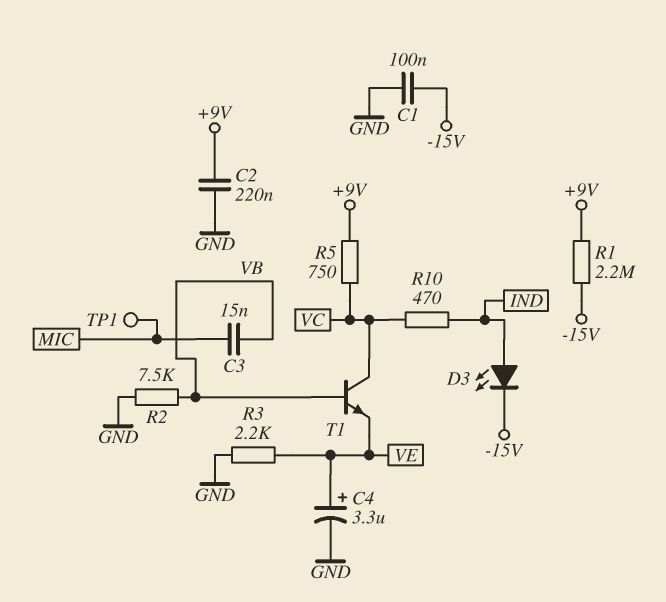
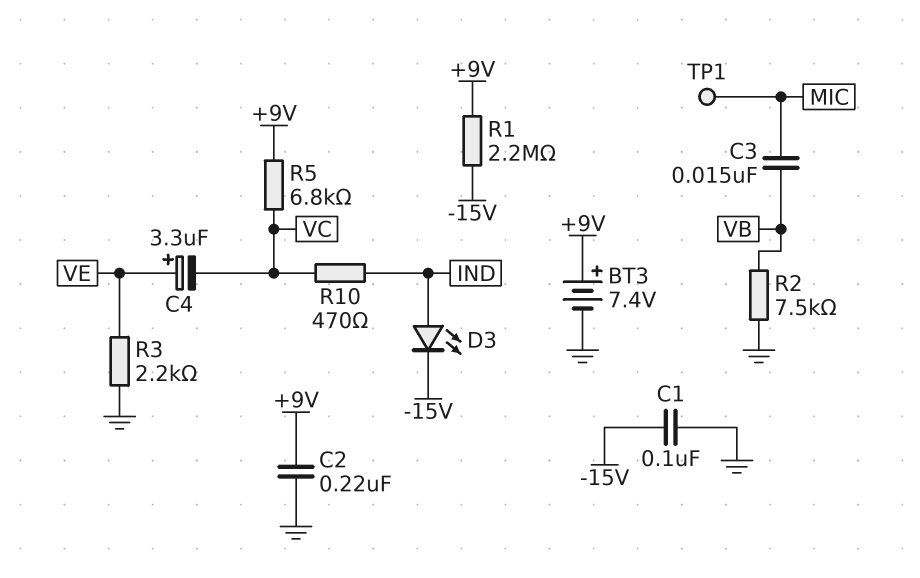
BT3: none -> 7.4V (plus +9V, minus GND)
C4: 3.3uF (plus VE, minus GND) -> 3.3uF (plus VE, minus VC)
R5: 750 (+9V, VC) -> 6.8k (+9V, VC)
T1: NPN (B VB, C VC, E VE) -> none

